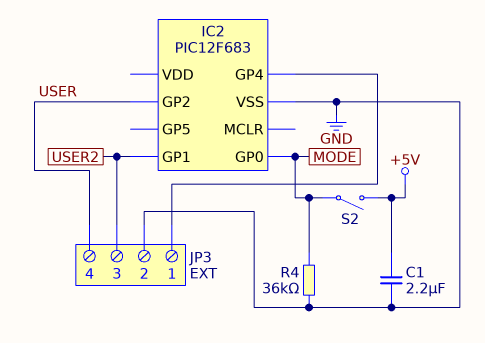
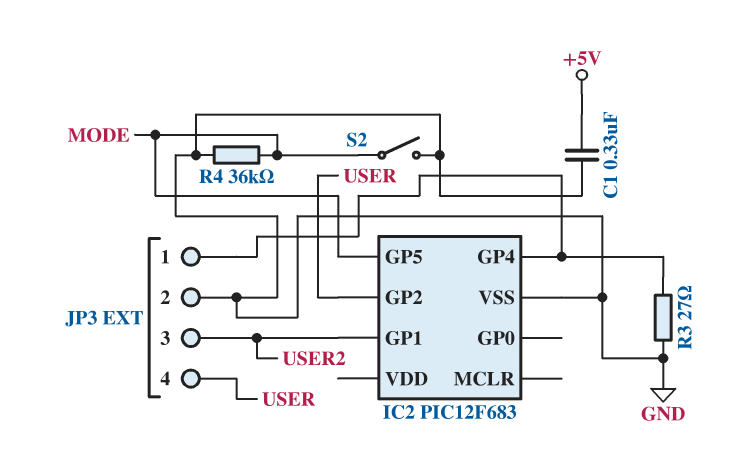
C1: 2.2uF (+5V, GND) -> 330nF (+5V, GND)
IC2 pin GP0: MODE -> none
IC2 pin GP5: none -> MODE
R3: none -> 27 (GND, IC2/GP4)
S2: switch (+5V, MODE) -> switch (GND, MODE)

